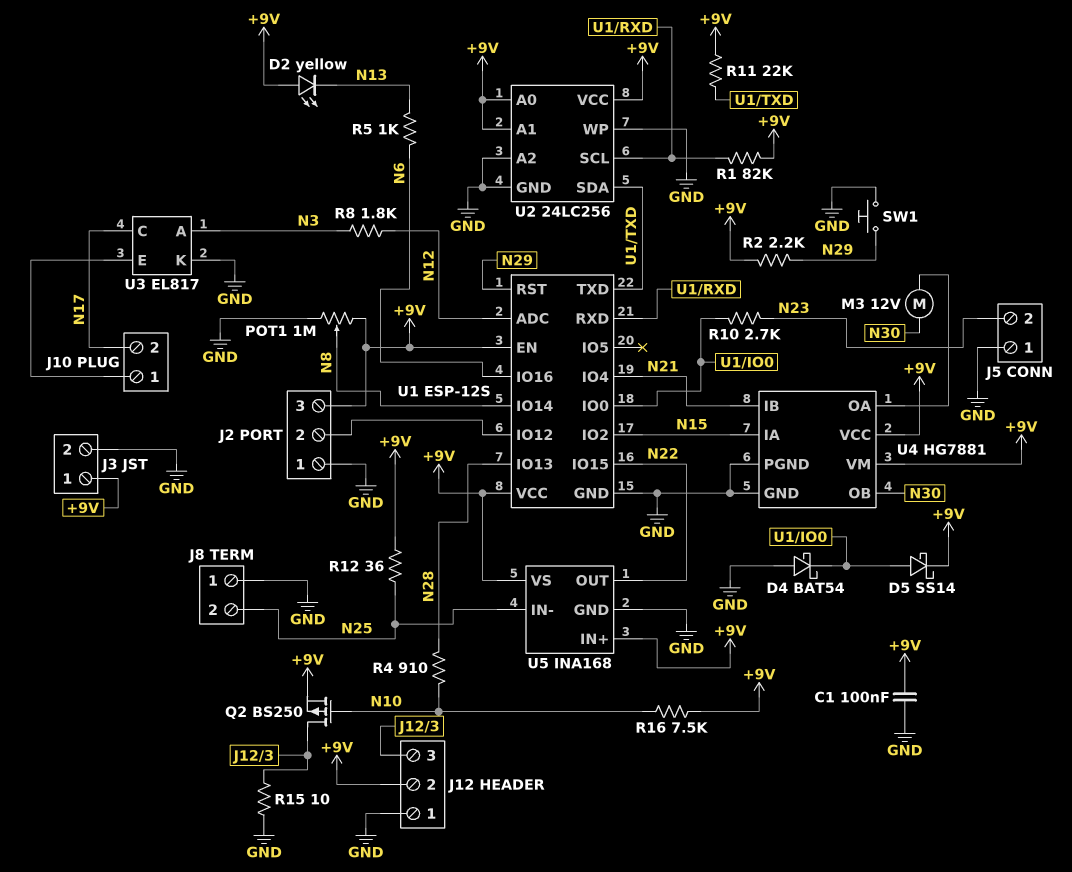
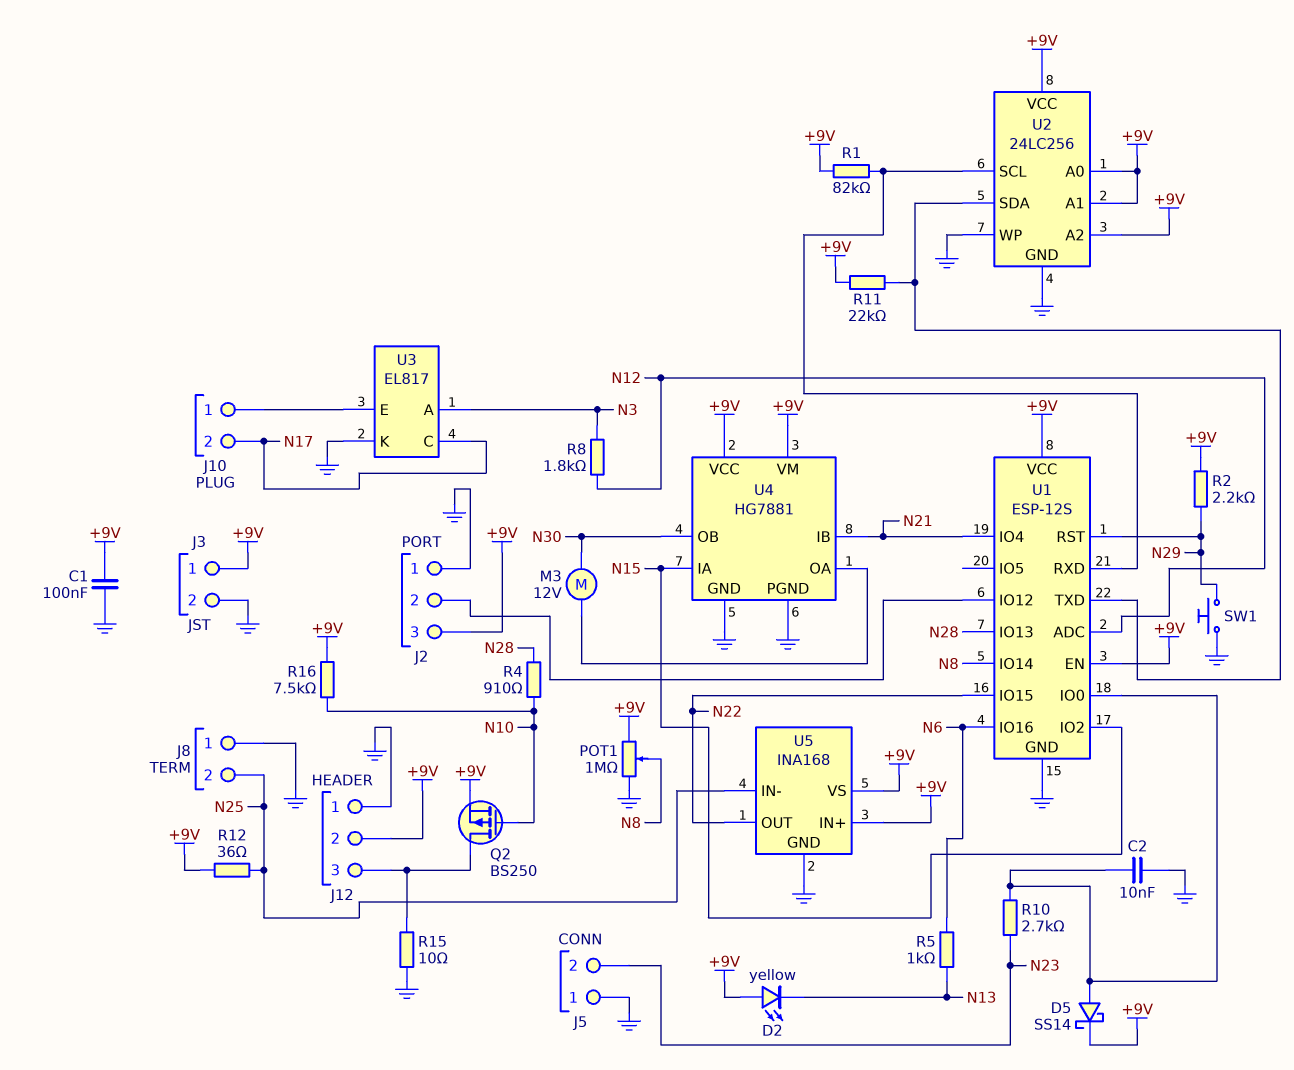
C2: none -> 10nF (GND, U1/IO0)
D4: schottky BAT54 (A GND, K U1/IO0) -> none
U2 pin A2: GND -> +9V

